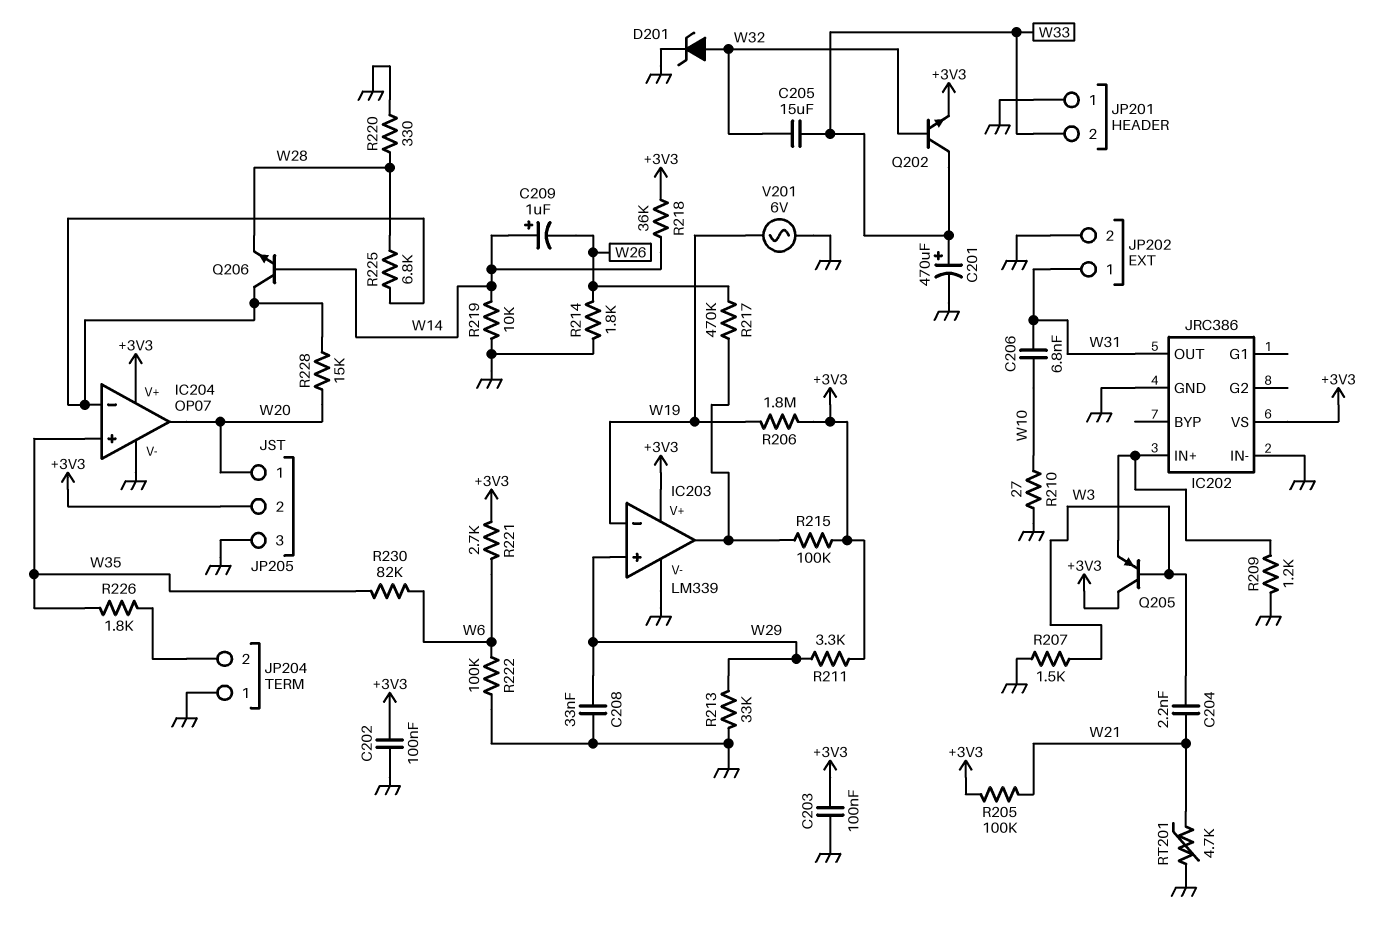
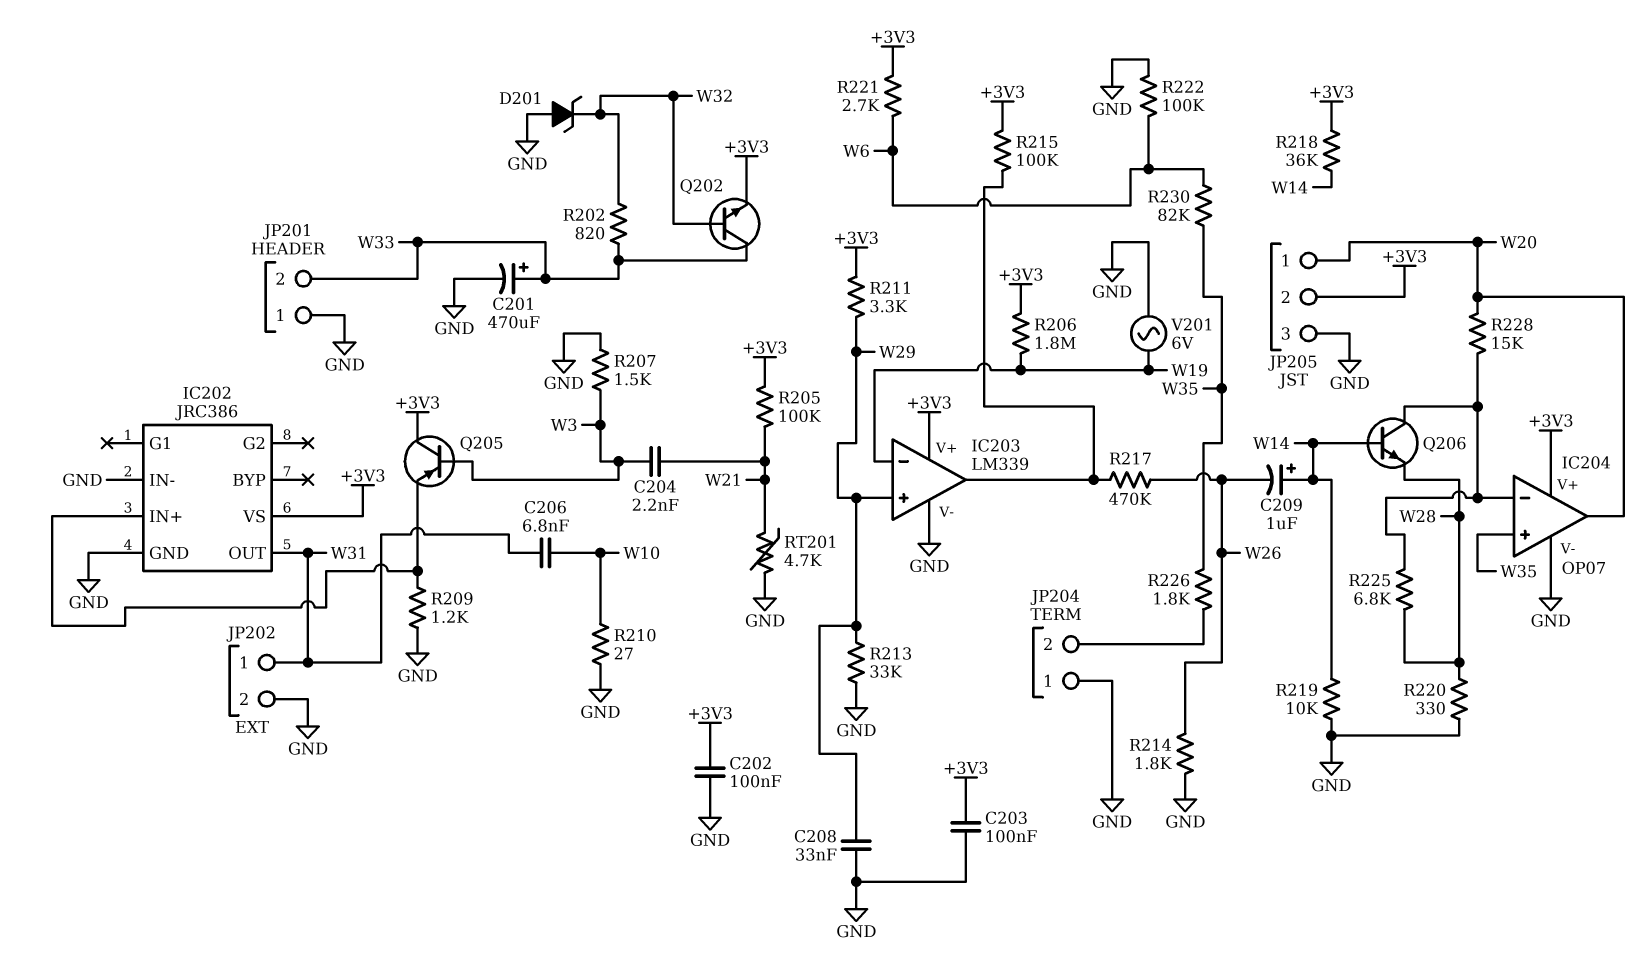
C205: 15uF (W32, W33) -> none
D201: zener (A W32, K GND) -> zener (A GND, K W32)
R202: none -> 820 (W32, W33)

